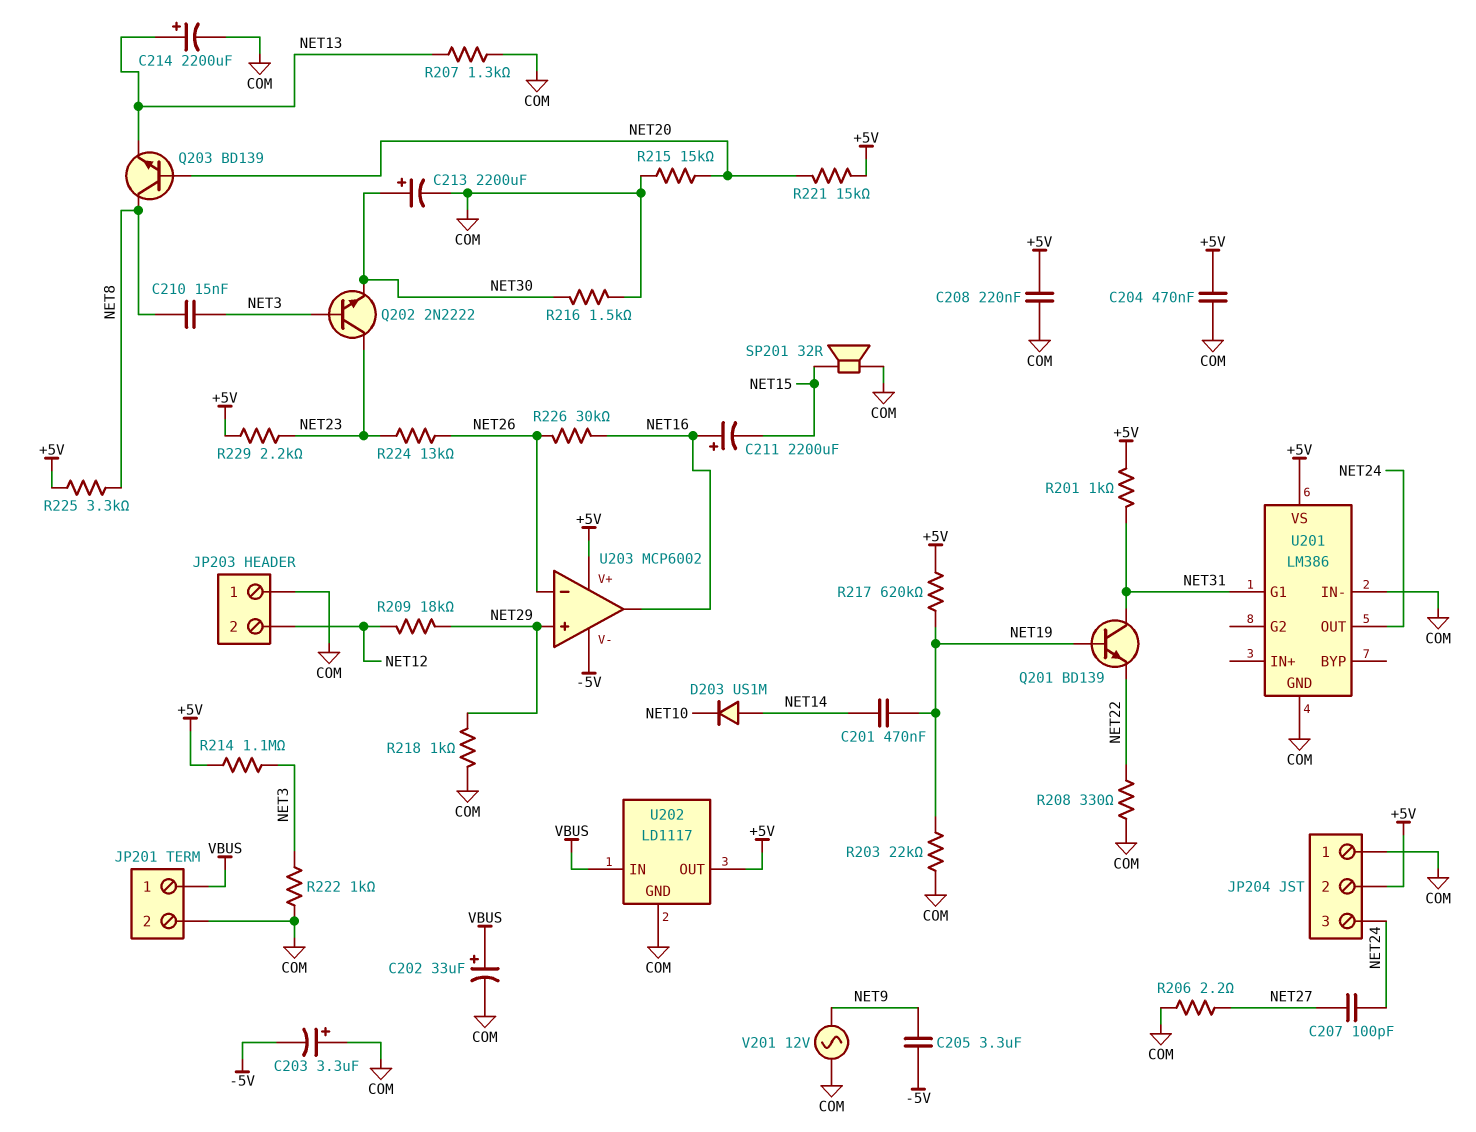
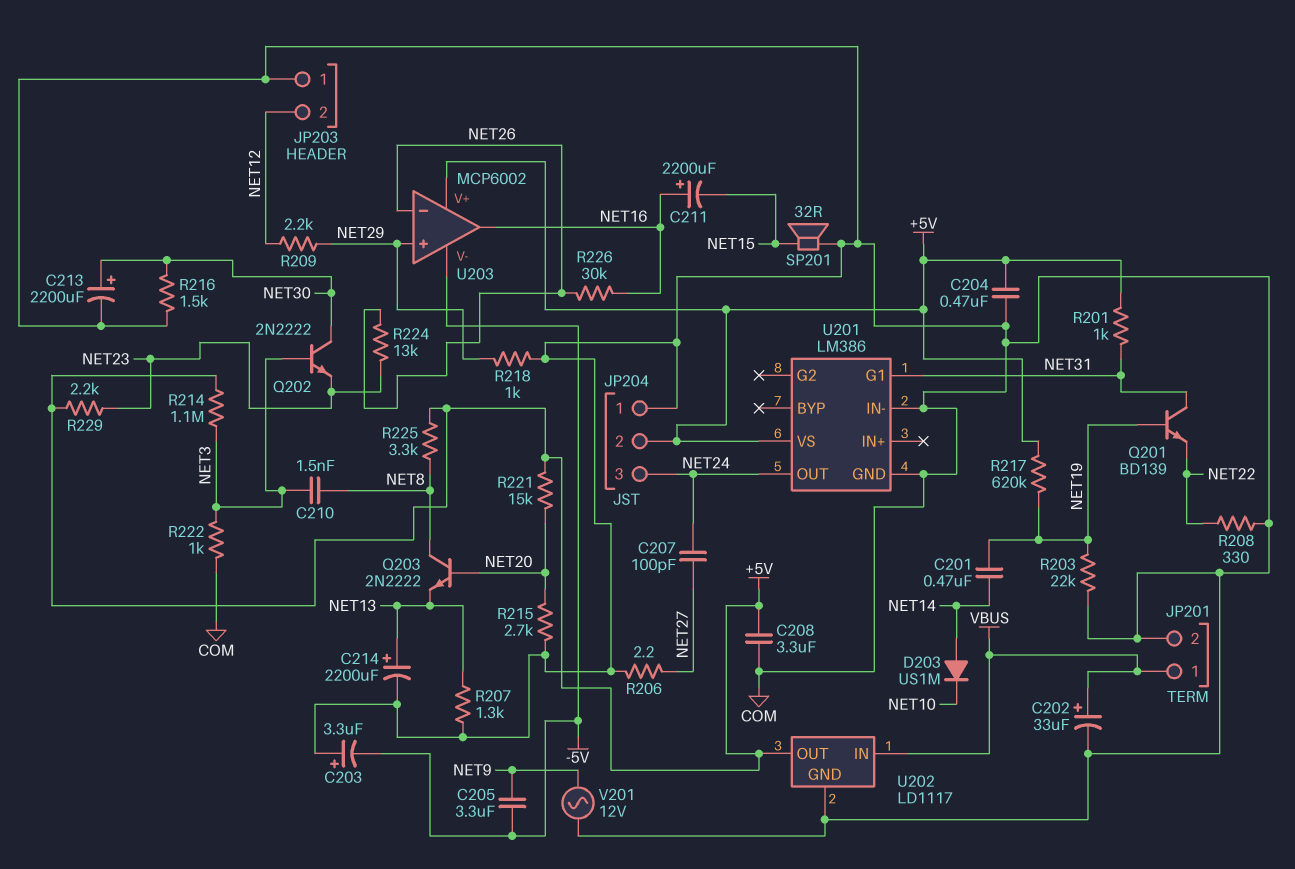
C208: 220nF (+5V, COM) -> 3.3uF (+5V, COM)
C210: 15nF (NET3, NET8) -> 1.5nF (NET3, NET8)
Q202: NPN 2N2222 (B NET3, C NET23, E NET30) -> NPN 2N2222 (B NET3, C NET30, E NET23)
Q203: NPN BD139 (B NET20, C NET8, E NET13) -> NPN 2N2222 (B NET20, C NET8, E NET13)
R209: 18k (NET12, NET29) -> 2.2k (NET12, NET29)
R215: 15k (COM, NET20) -> 2.7k (COM, NET20)

